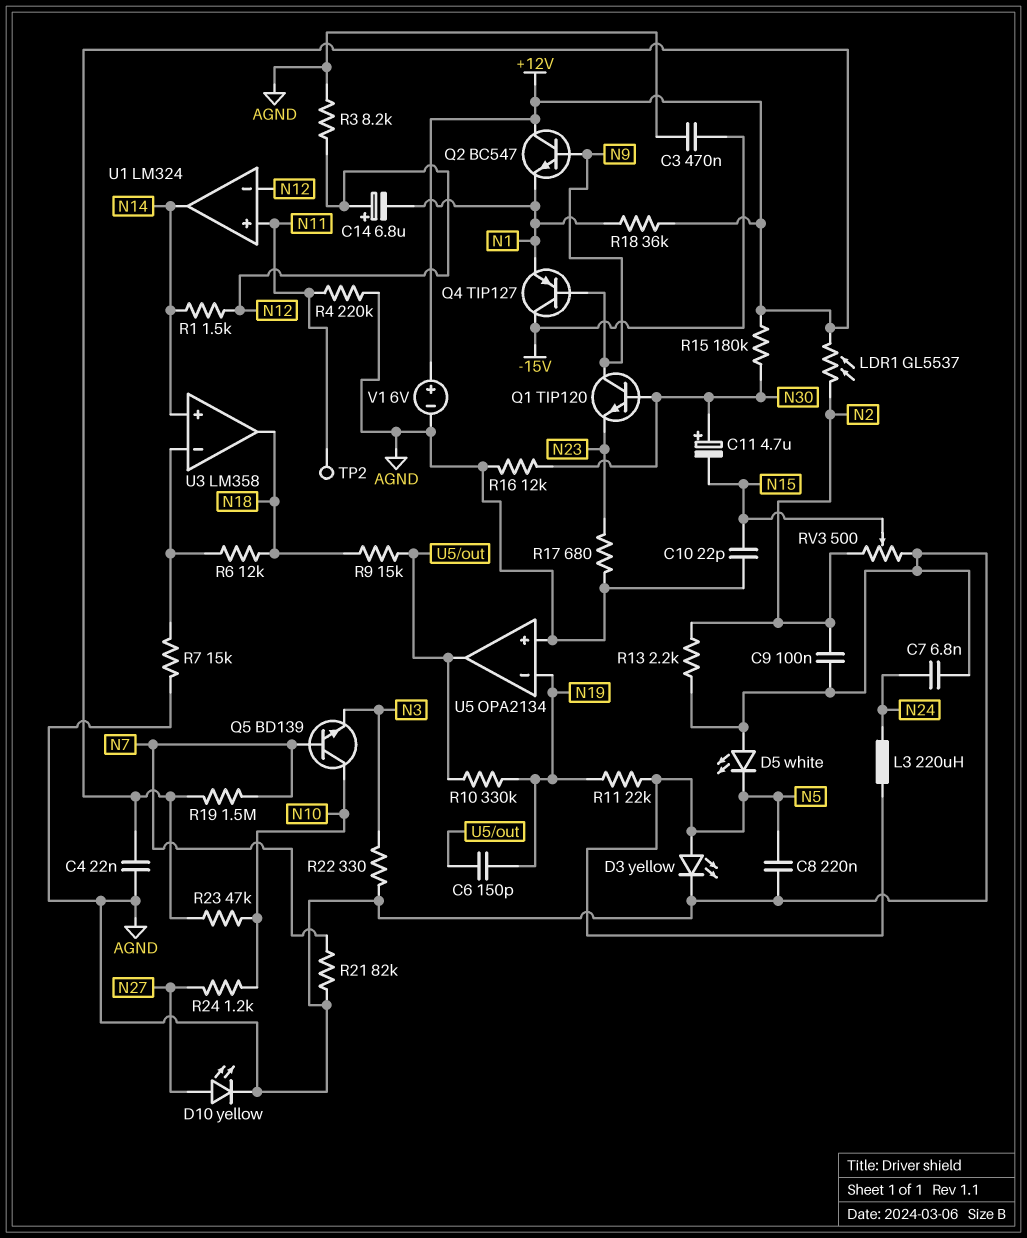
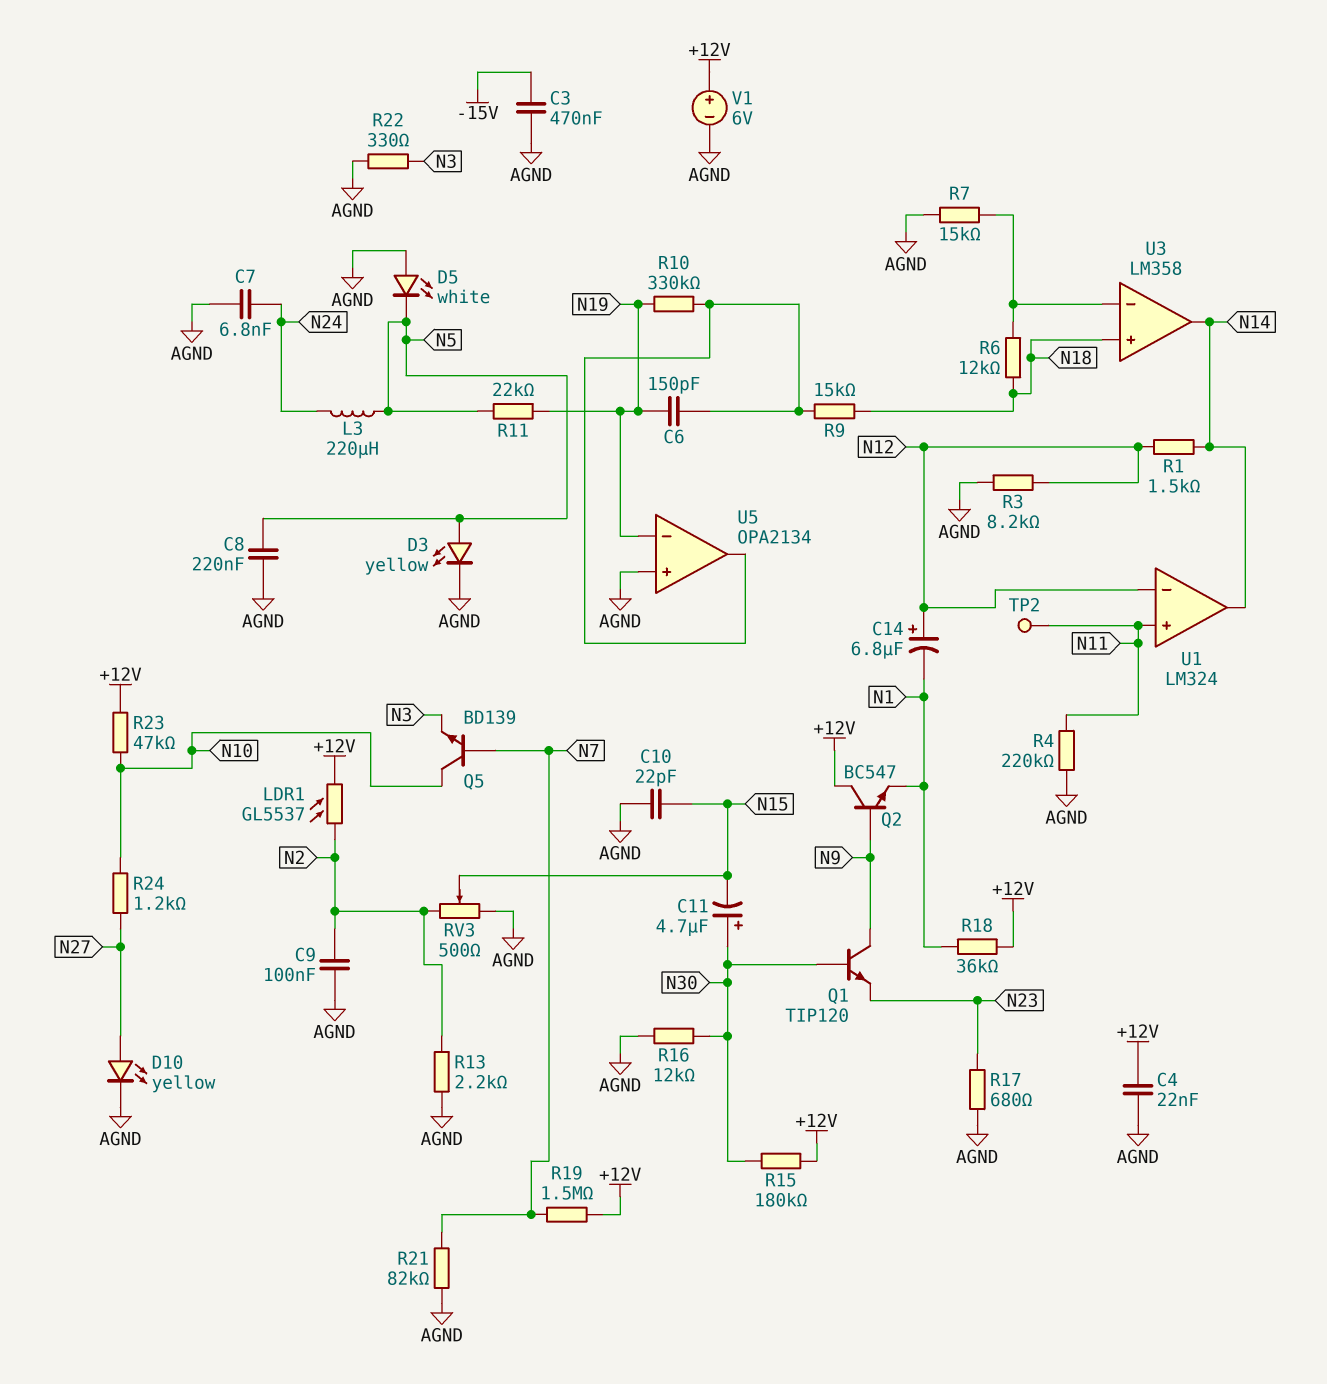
Q4: PNP TIP127 (B N9, C -15V, E N1) -> none
U3 pin in+: N14 -> N18
U3 pin out: N18 -> N14

